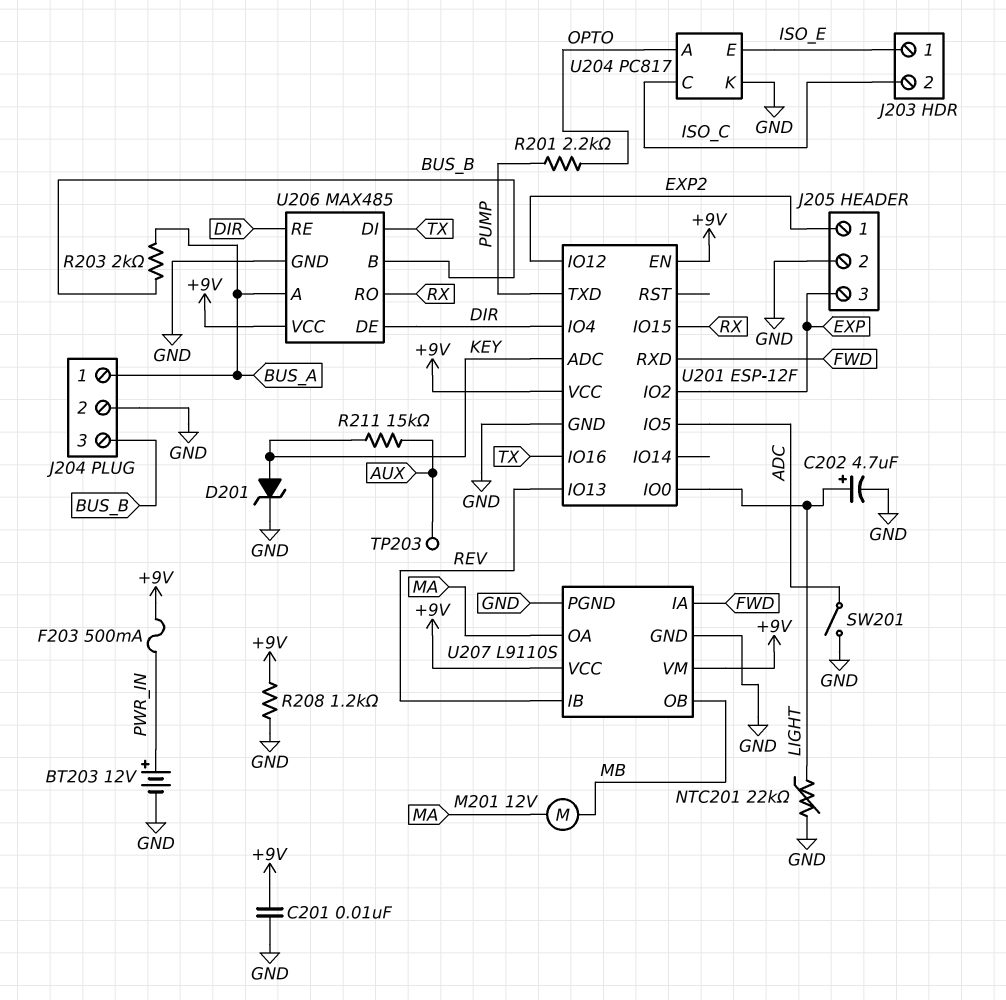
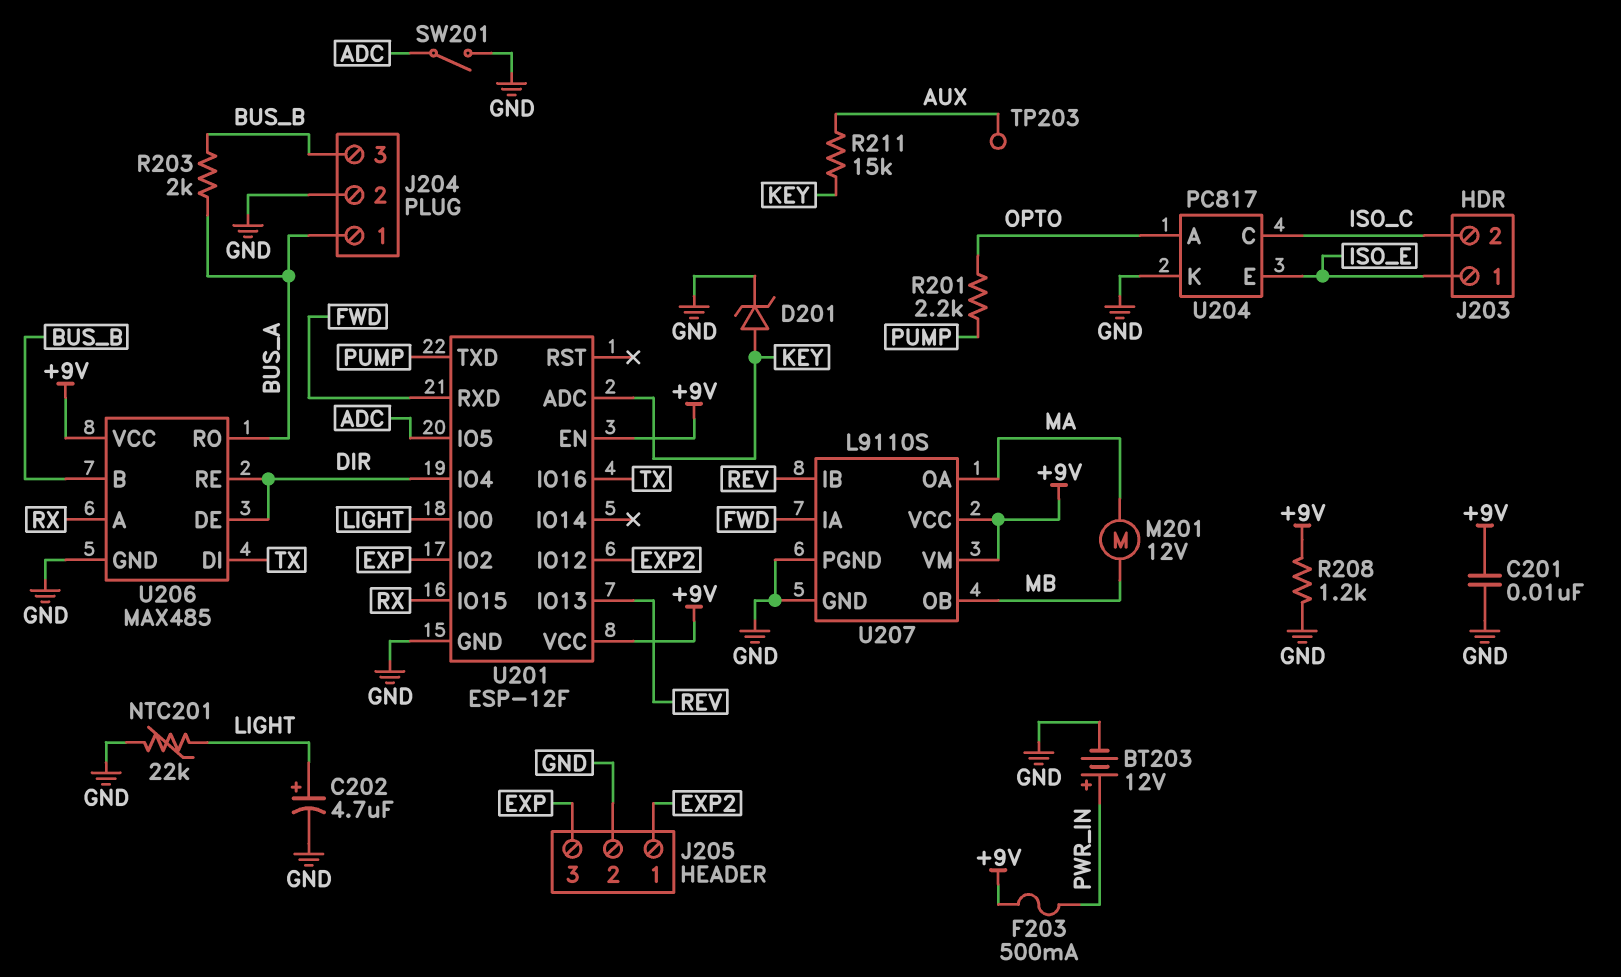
U206 pin A: BUS_A -> RX
U206 pin RO: RX -> BUS_A

